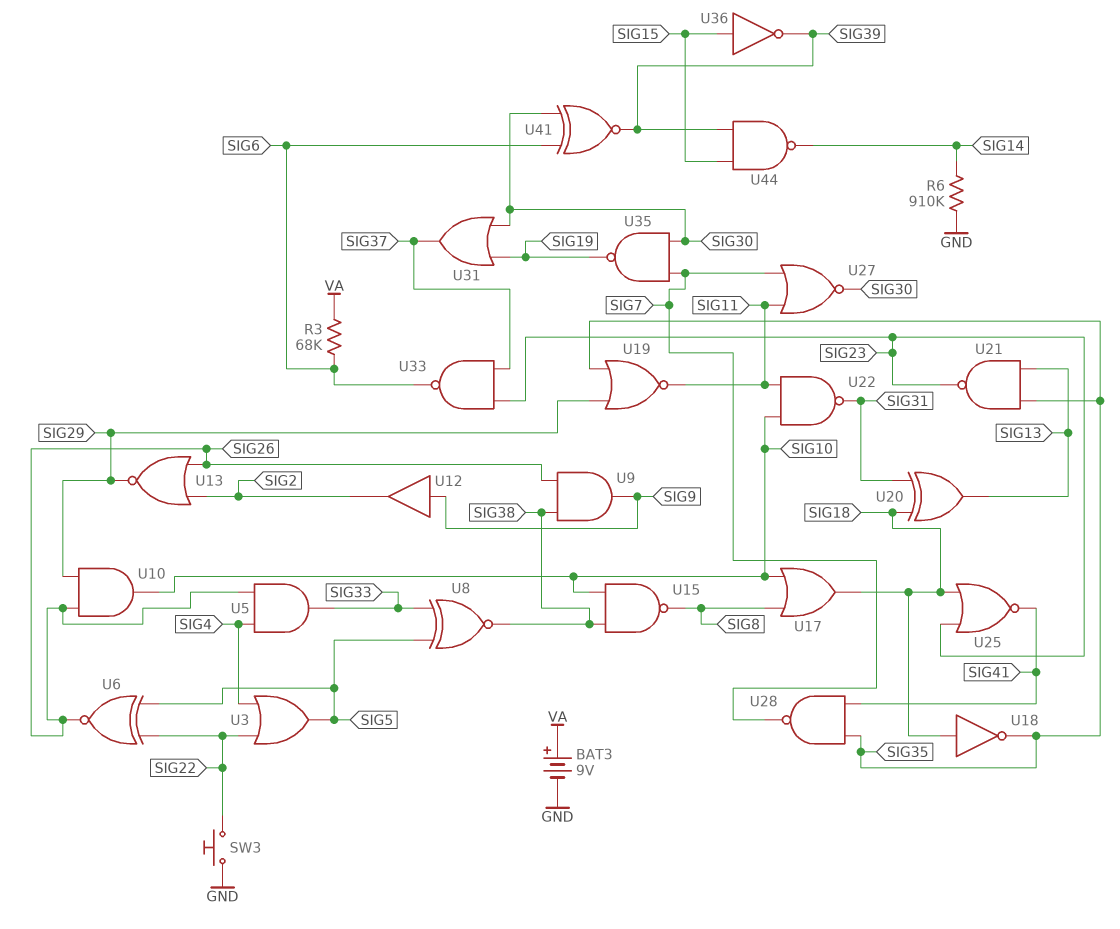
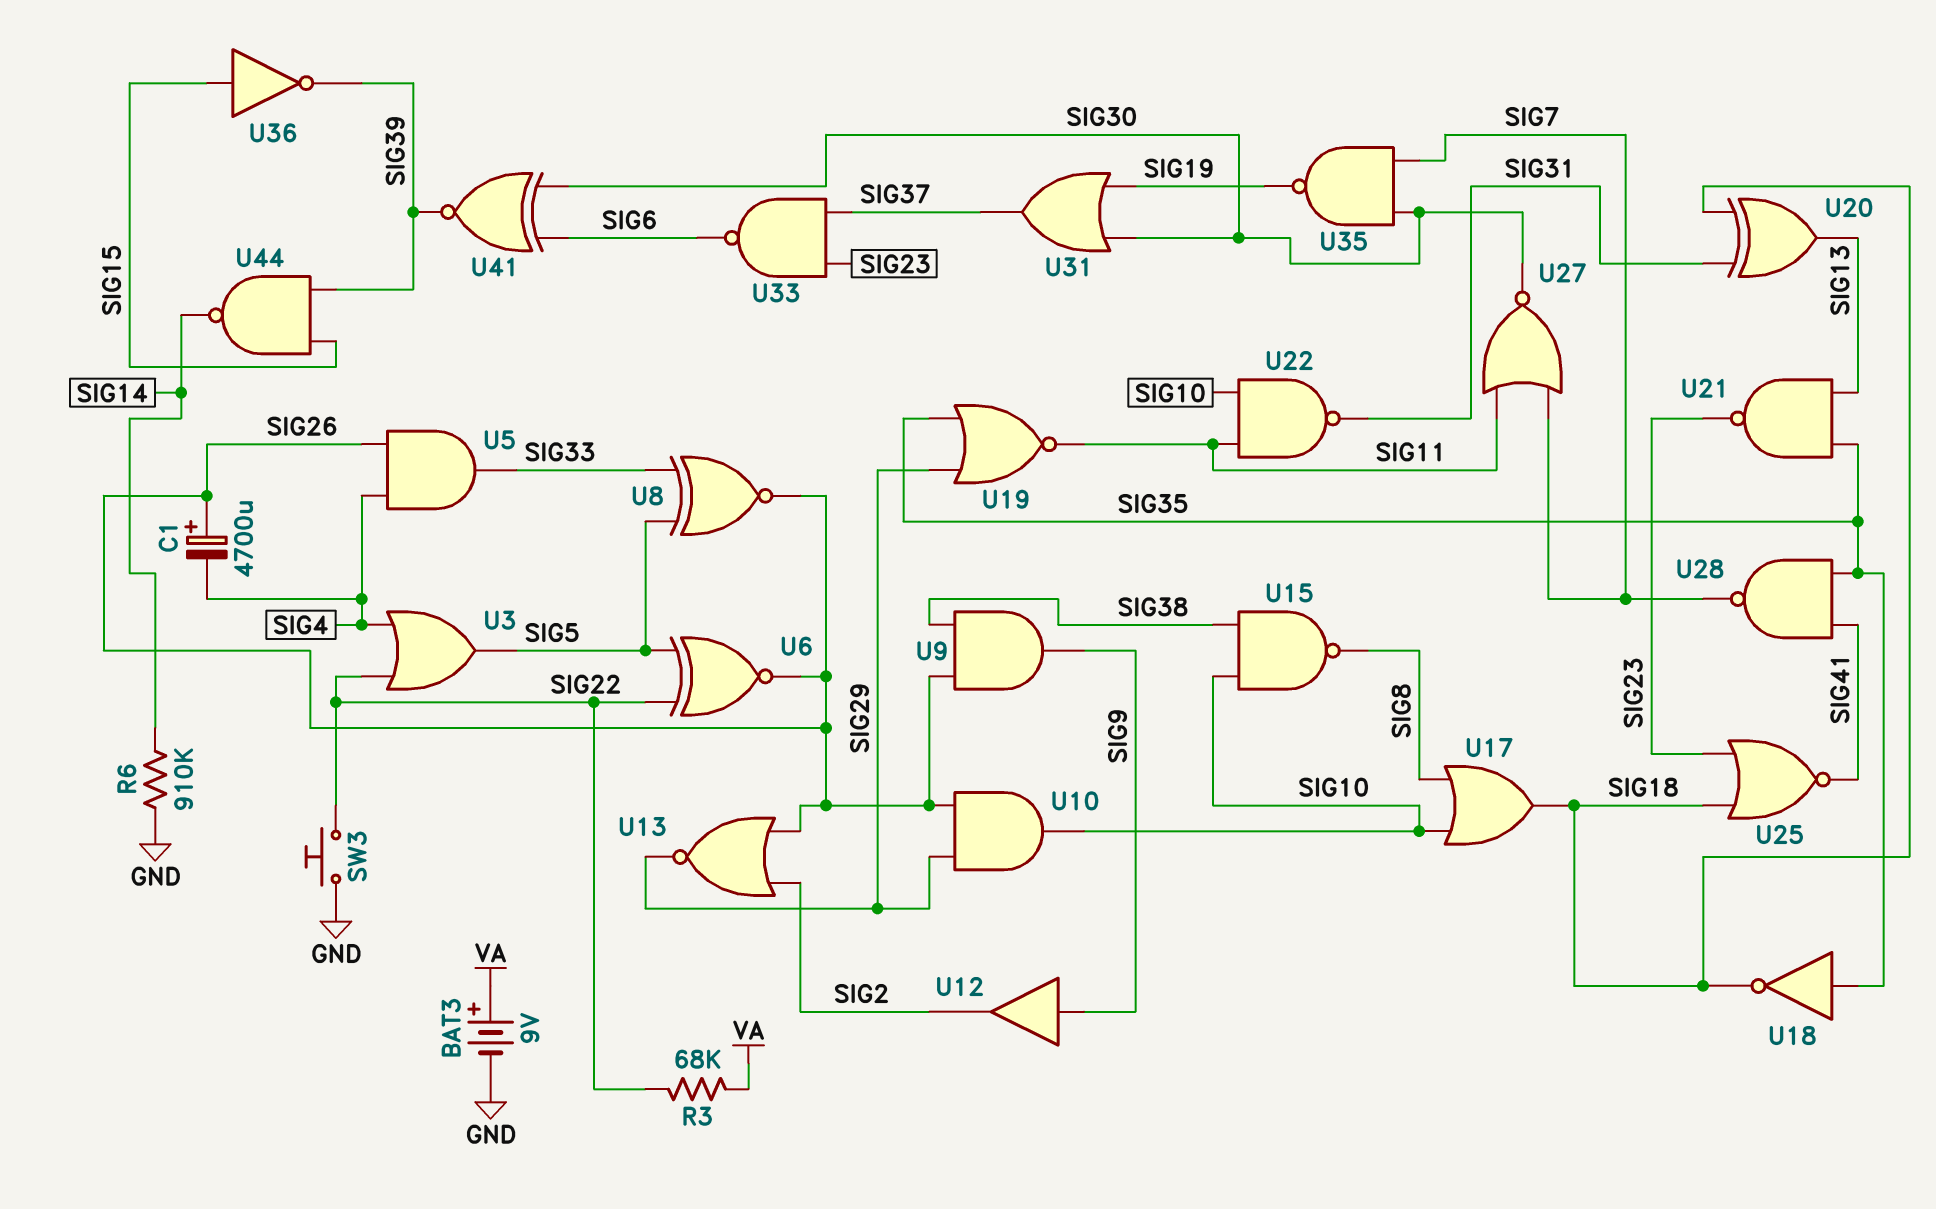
C1: none -> 4700uF (plus SIG26, minus SIG4)
R3: 68k (SIG6, VA) -> 68k (SIG22, VA)
U8: XNOR (in SIG5, in SIG33, out SIG38) -> XNOR (in SIG5, in SIG33, out SIG26)
U18: NOT (in SIG18, out SIG35) -> NOT (in SIG35, out SIG18)

